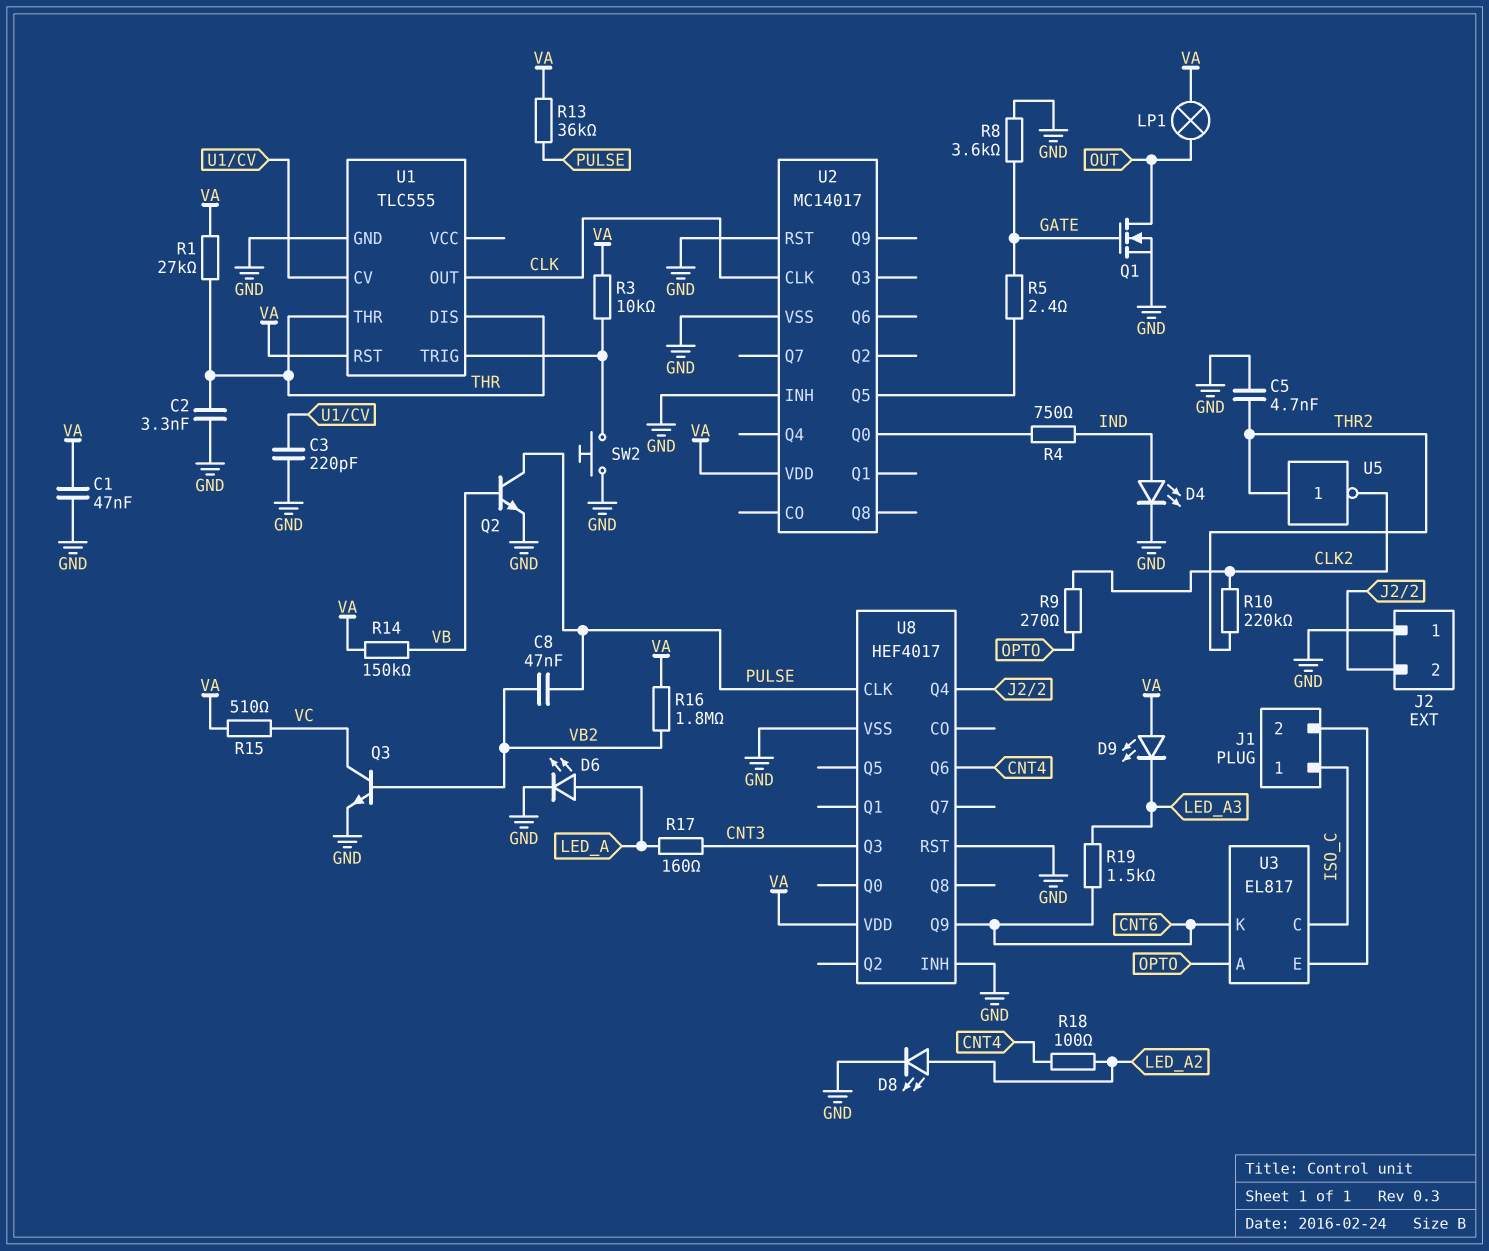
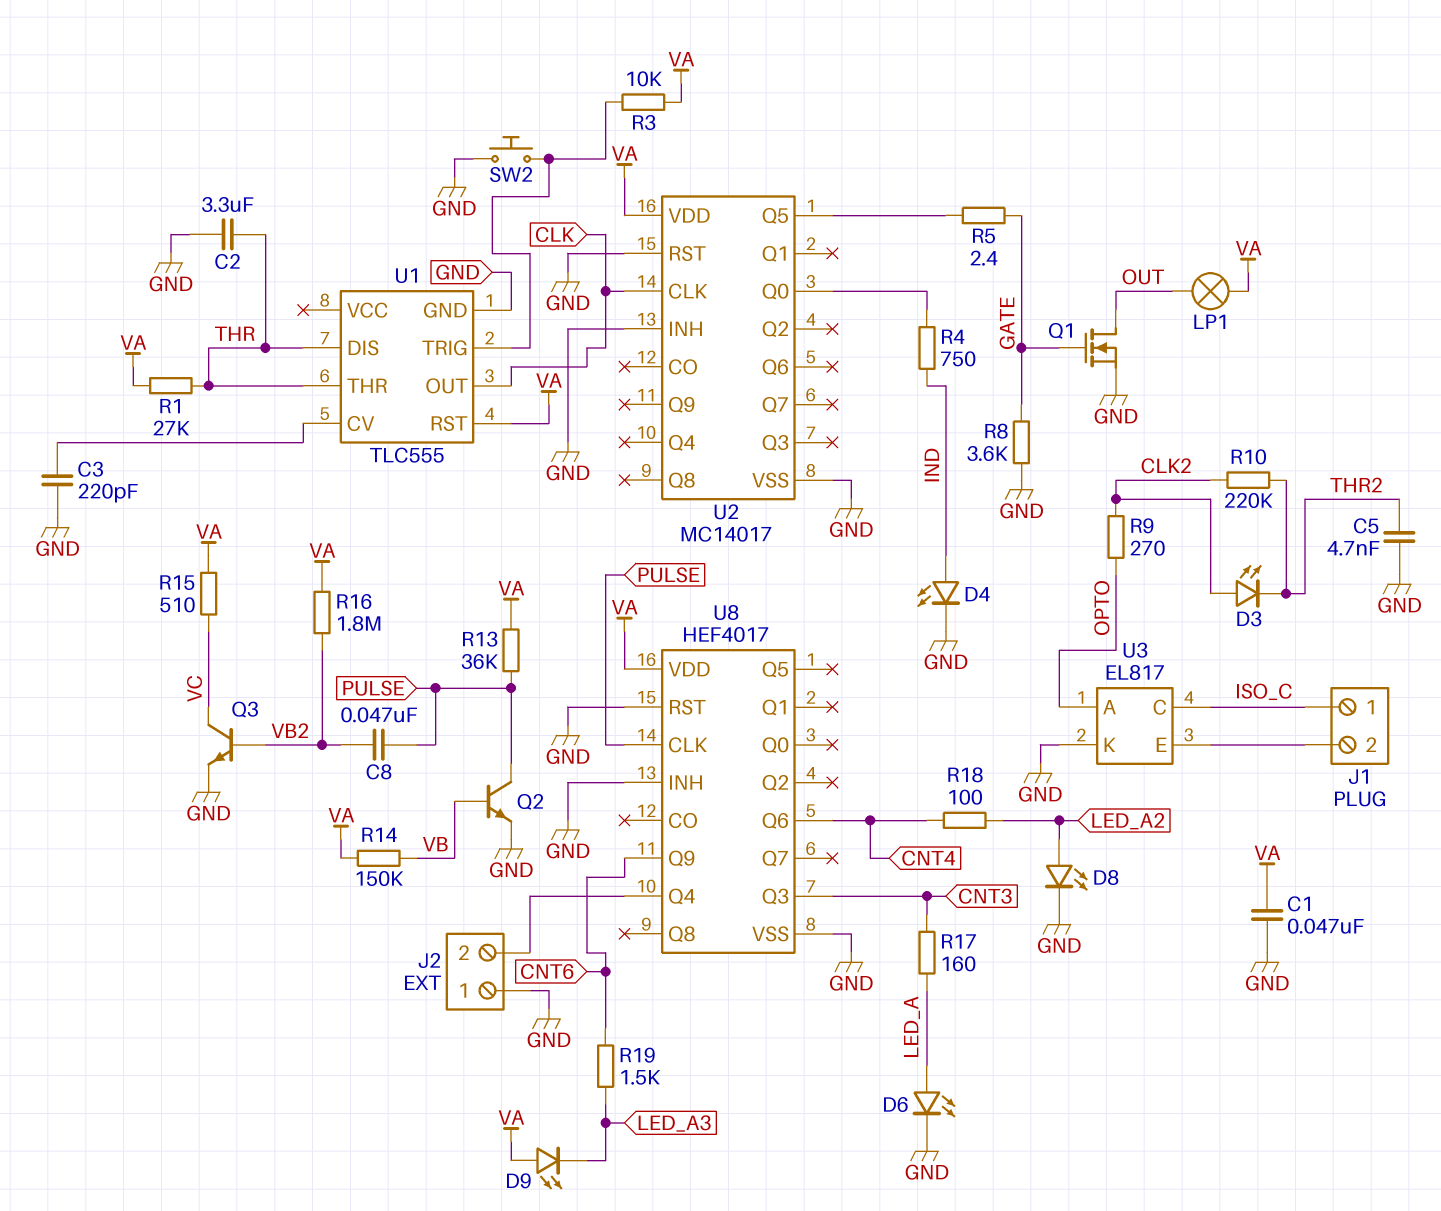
C2: 3.3nF (GND, THR) -> 3.3uF (GND, THR)
D3: none -> LED (A CLK2, K THR2)
U3 pin K: CNT6 -> GND
U5: NOT (in THR2, out CLK2) -> none

